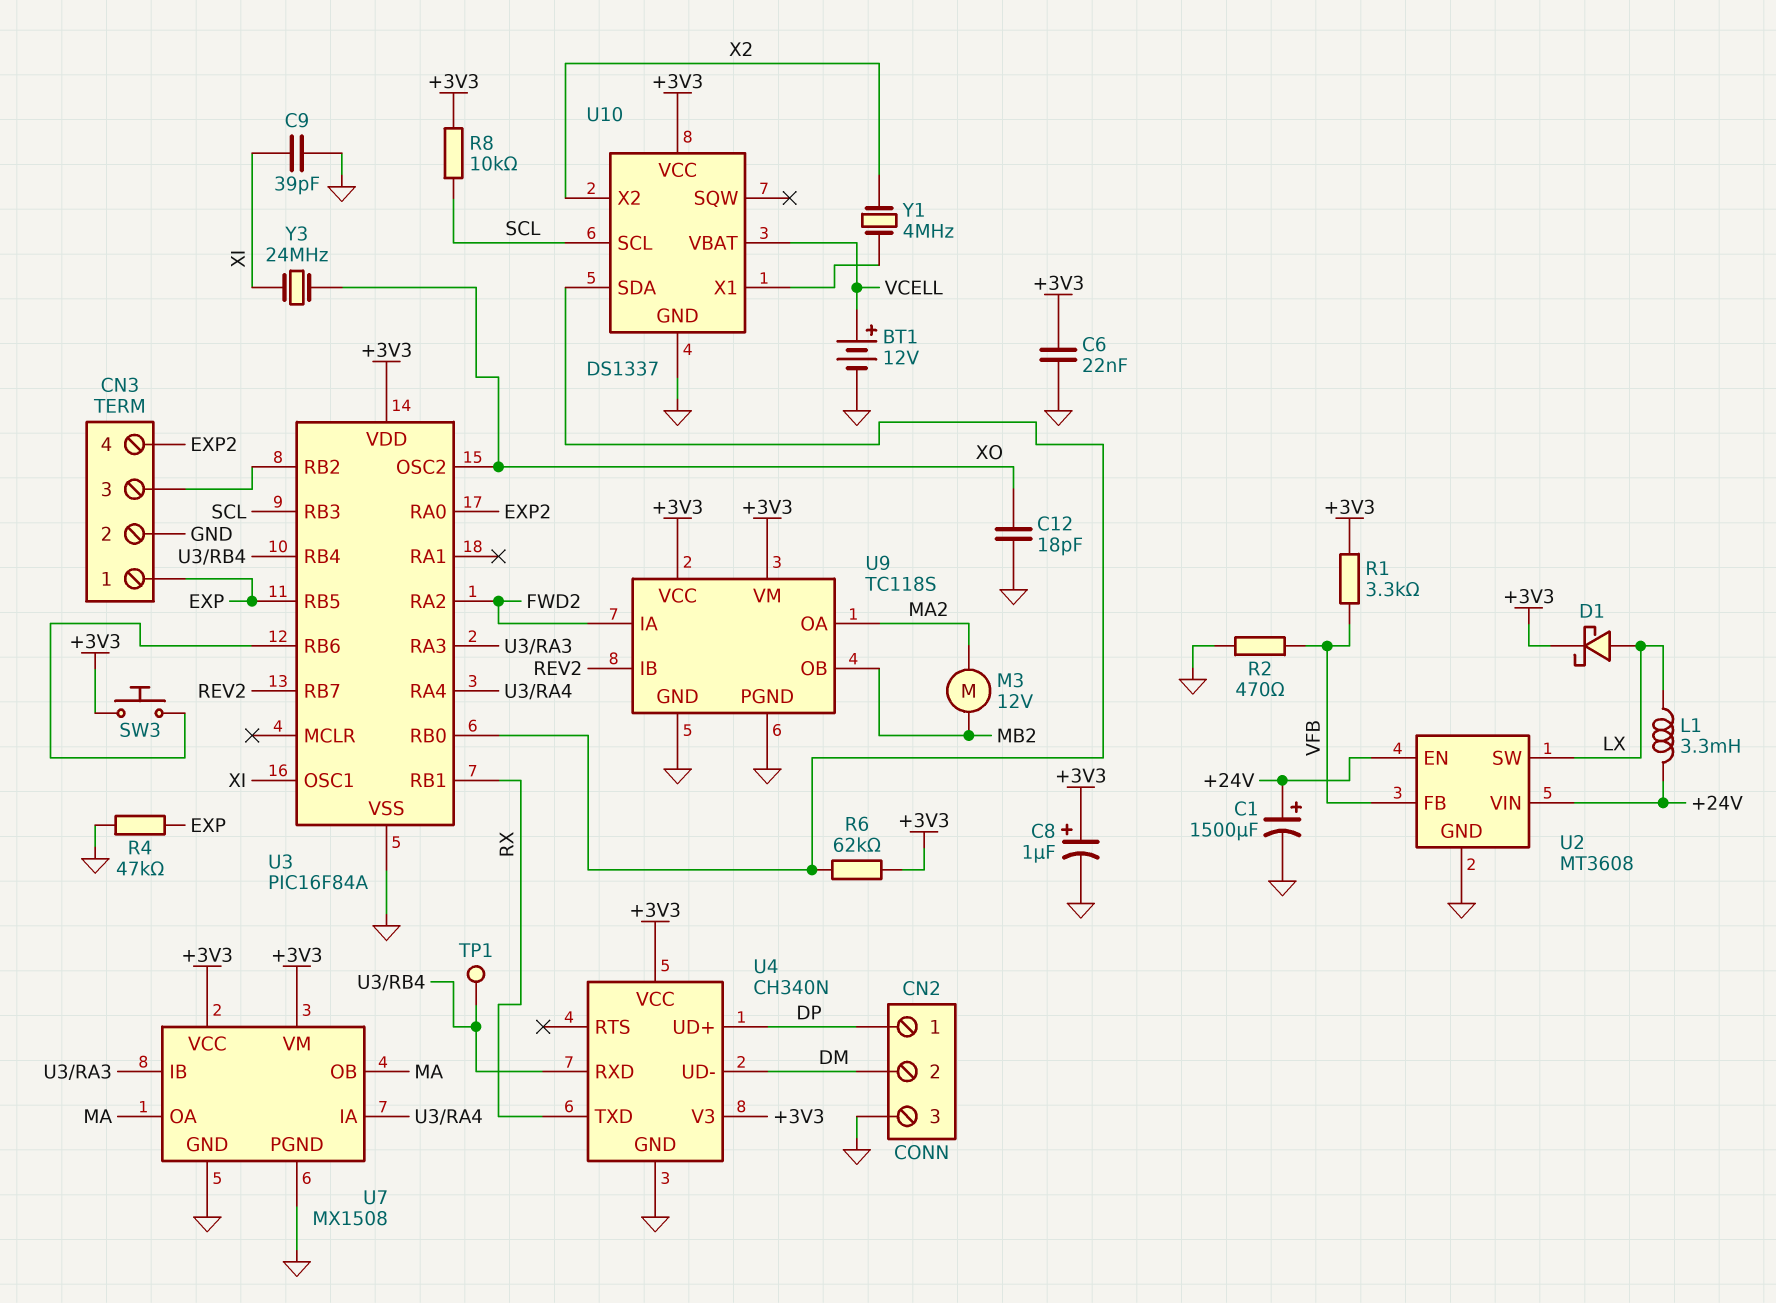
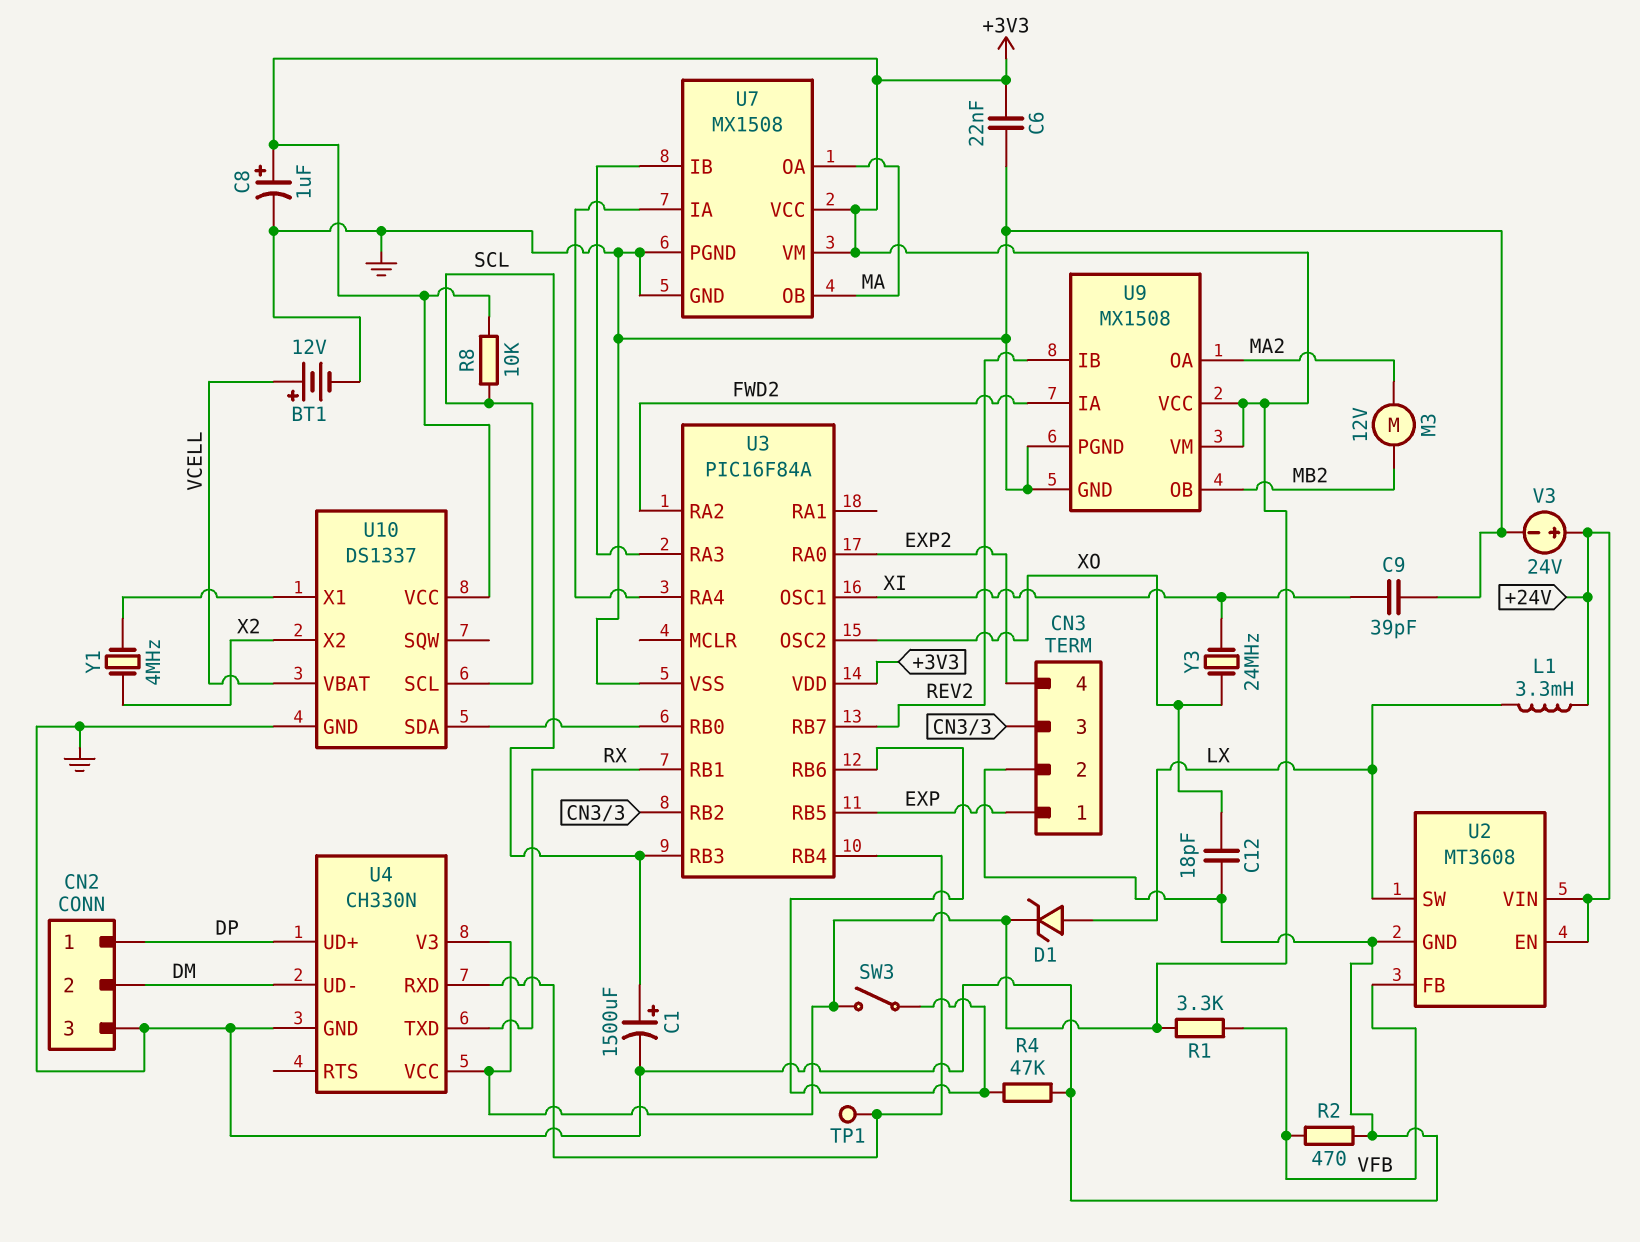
C1: 1500uF (plus +24V, minus GND) -> 1500uF (plus SCL, minus GND)
D1: schottky (A LX, K +3V3) -> zener (A LX, K +3V3)
R4: 47k (EXP, GND) -> 47k (GND, U3/RB6)
R6: 62k (+3V3, U3/RB0) -> none
SW3: button (+3V3, U3/RB6) -> switch (+3V3, U3/RB6)
U4: CH340N -> CH330N
U9: TC118S -> MX1508
V3: none -> 24V (plus +24V, minus GND)

